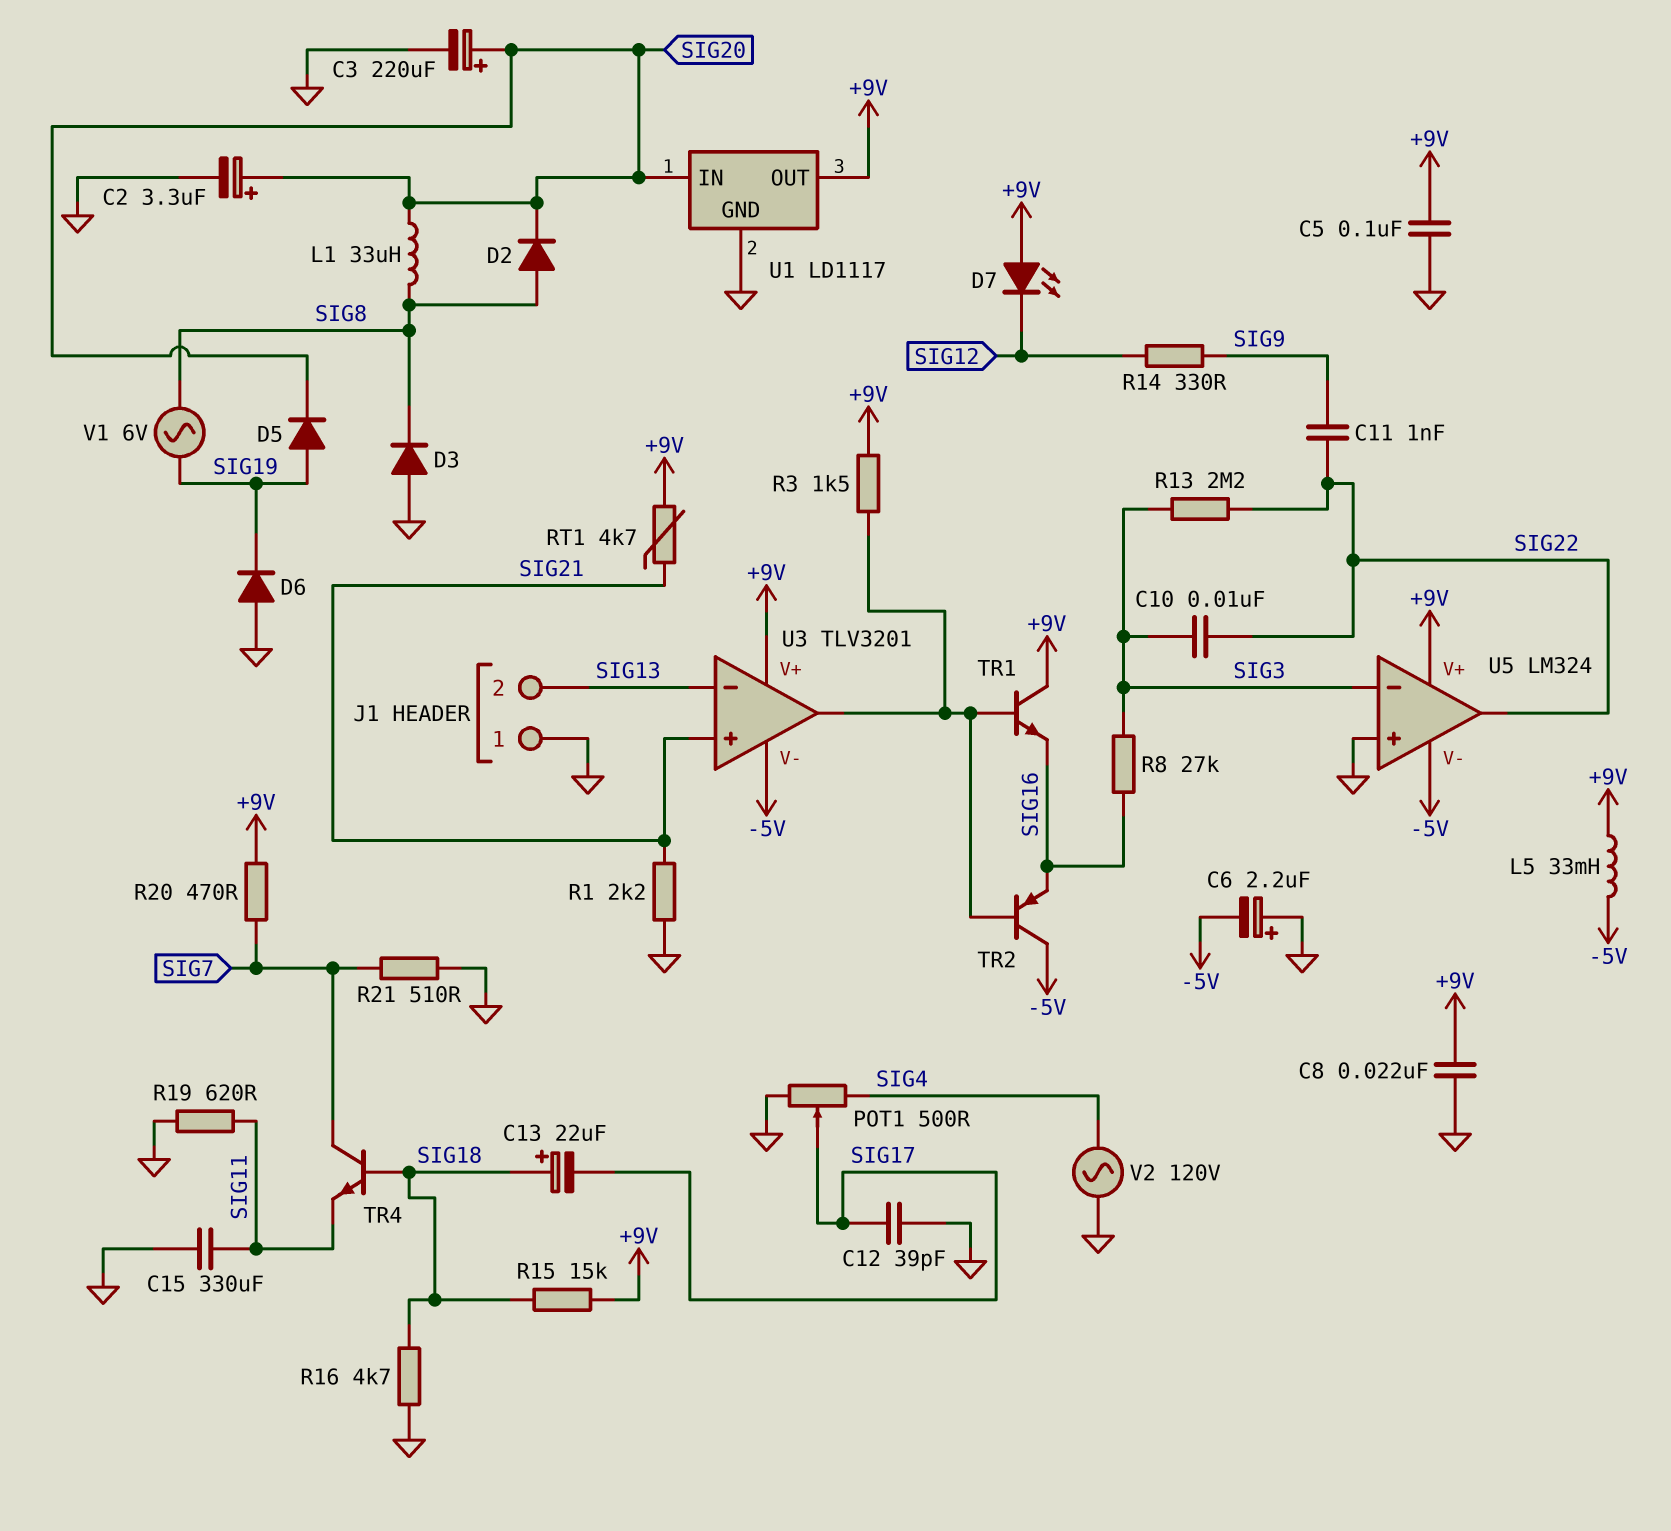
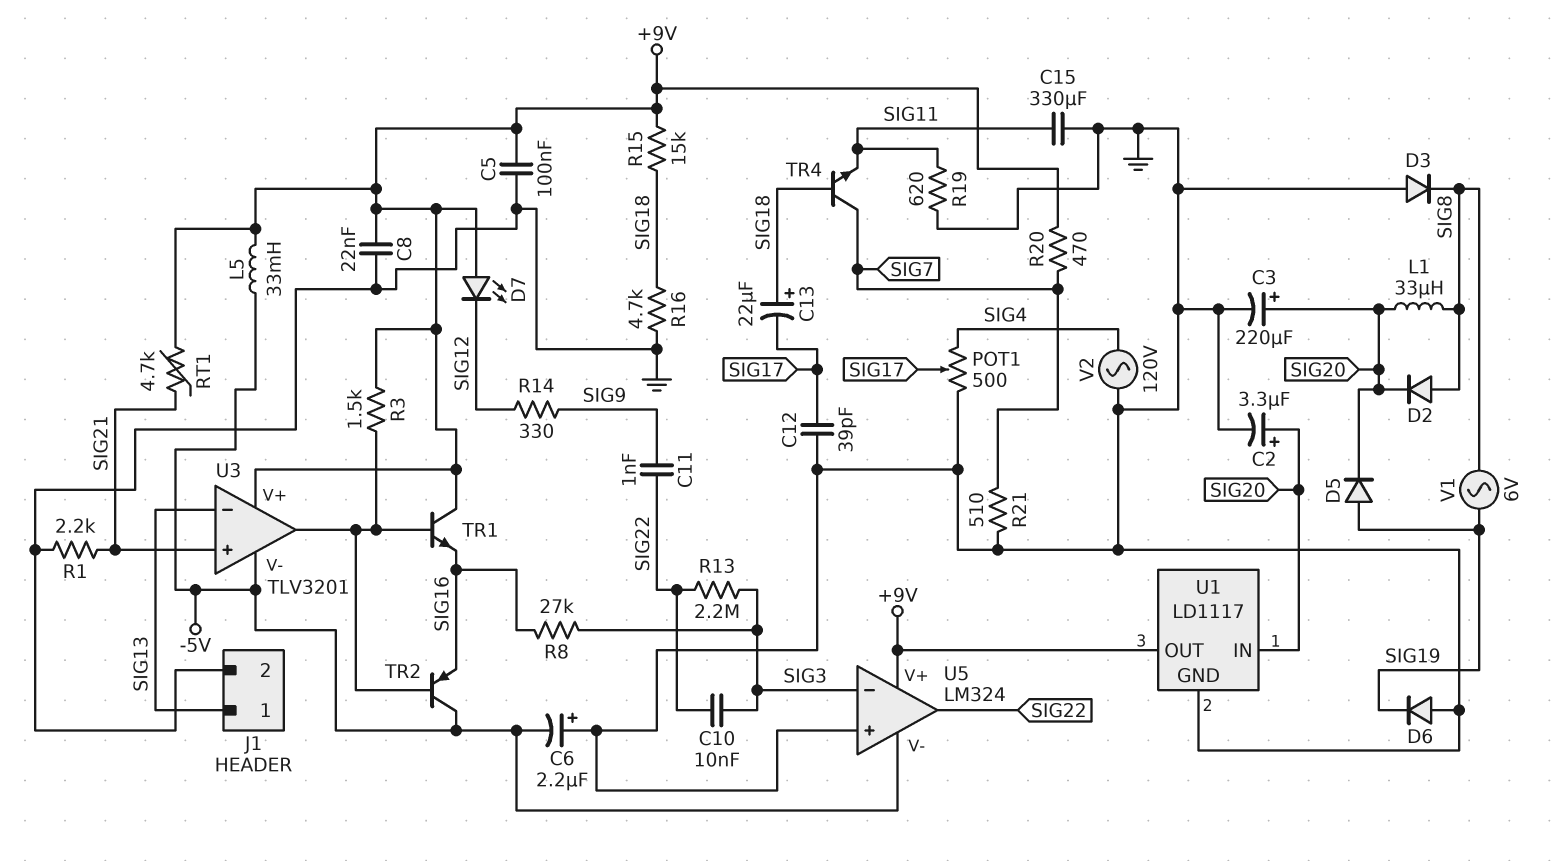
J1 pin 1: GND -> SIG13
J1 pin 2: SIG13 -> GND

